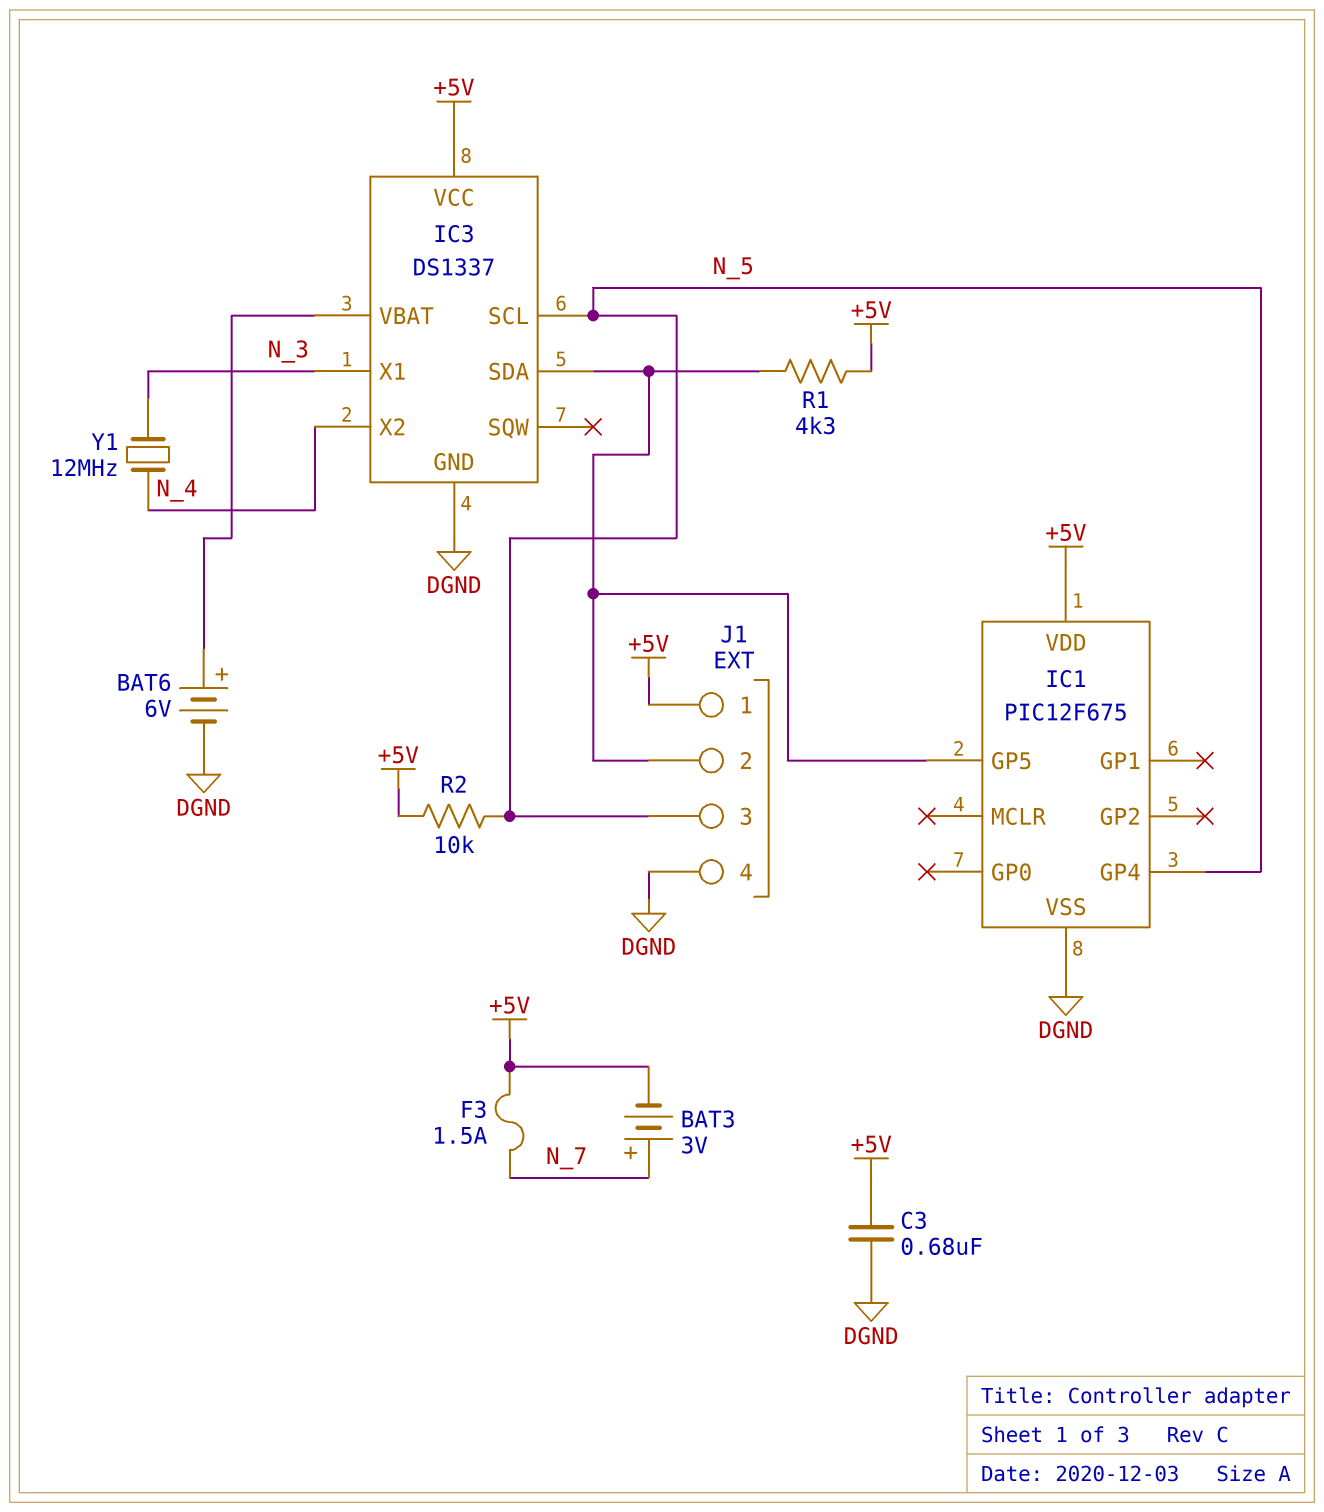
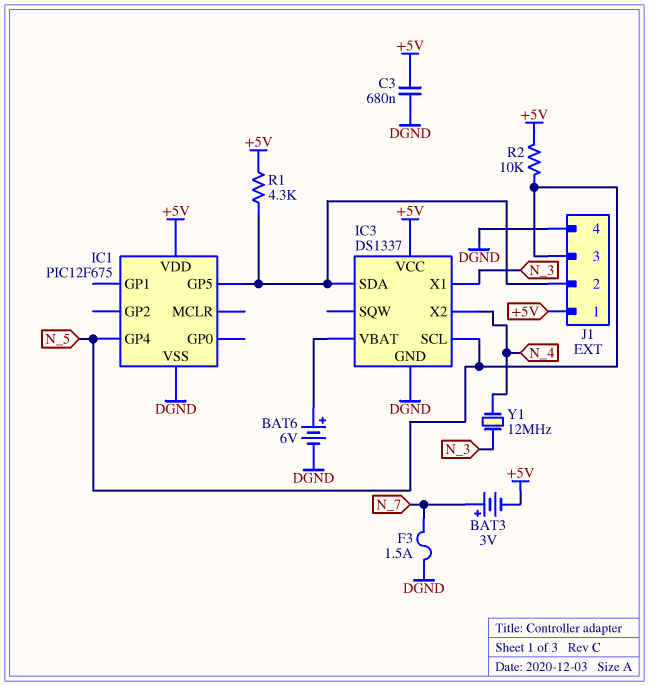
F3: 1.5A (+5V, N_7) -> 1.5A (DGND, N_7)

